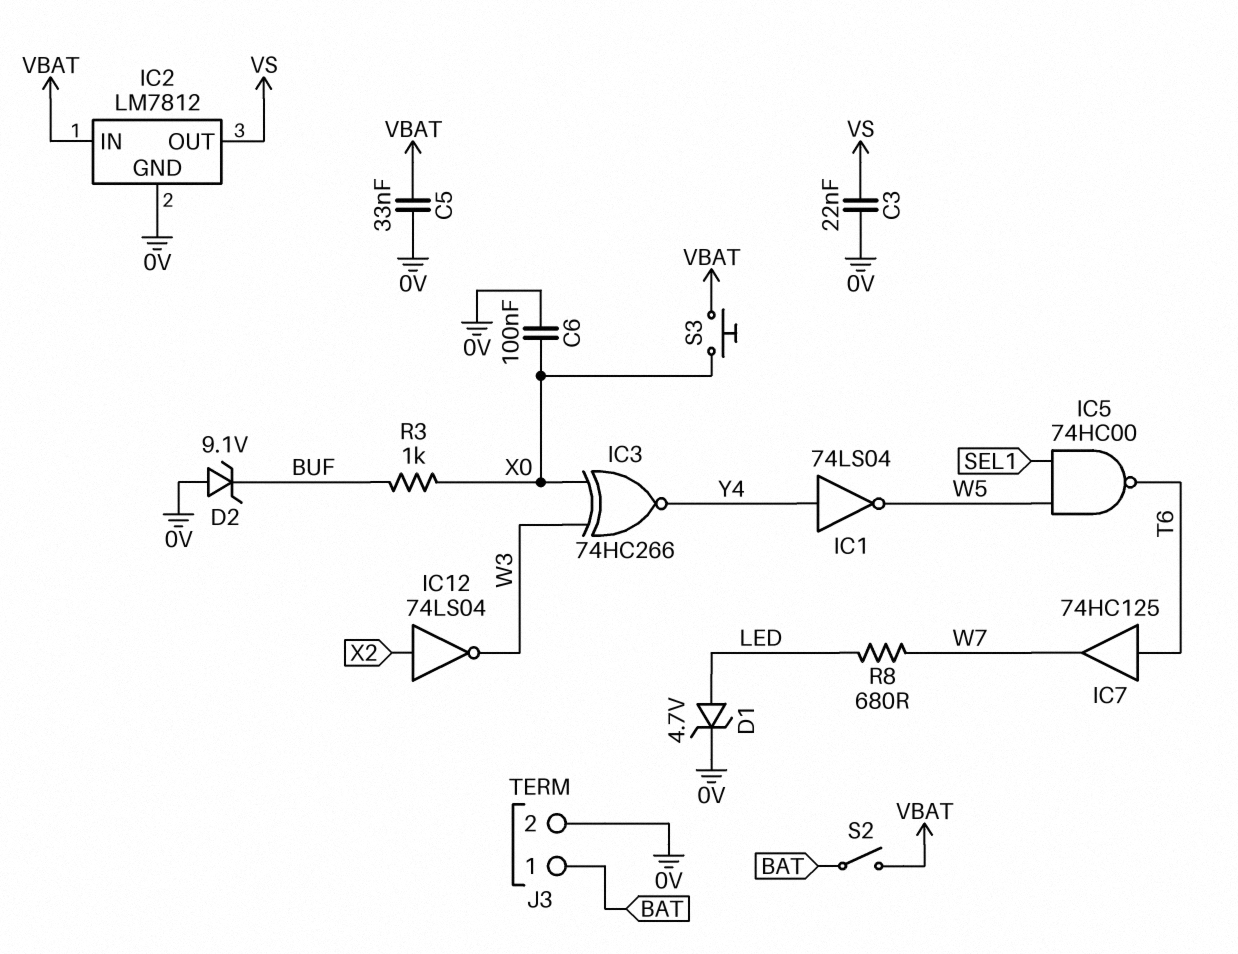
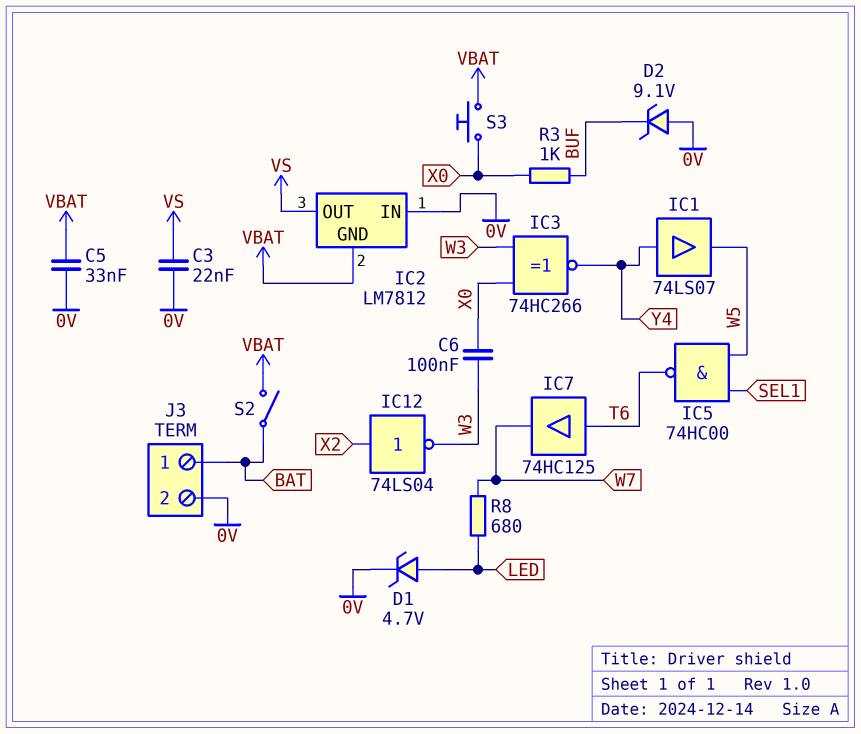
C6: 100nF (0V, X0) -> 100nF (W3, X0)
IC1: NOT 74LS04 (in Y4, out W5) -> buffer 74LS07 (in Y4, out W5)
IC2 pin GND: 0V -> VBAT
IC2 pin IN: VBAT -> 0V

